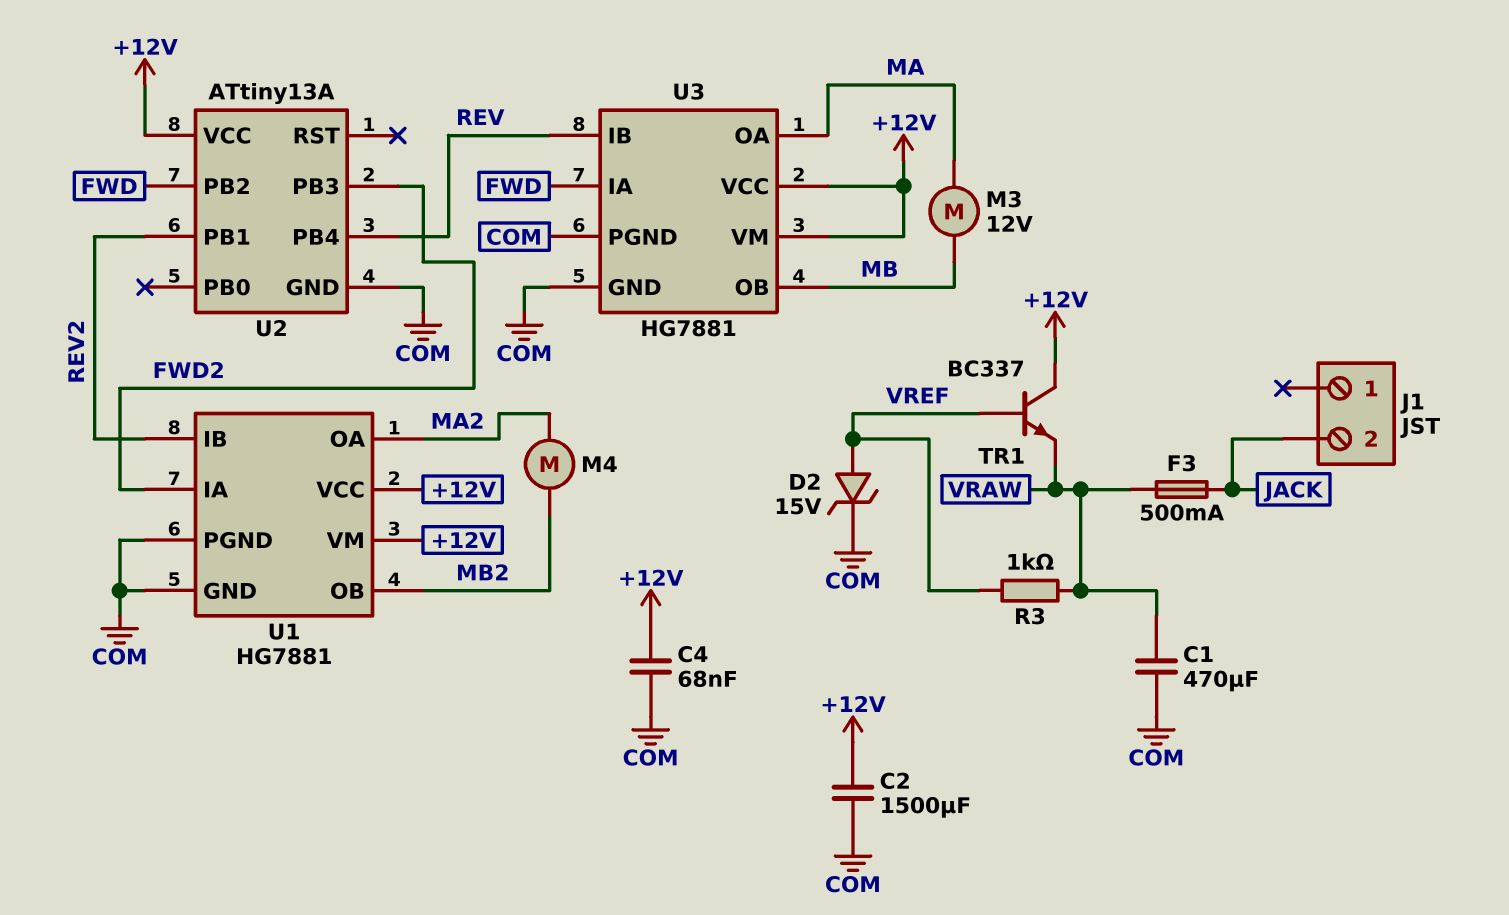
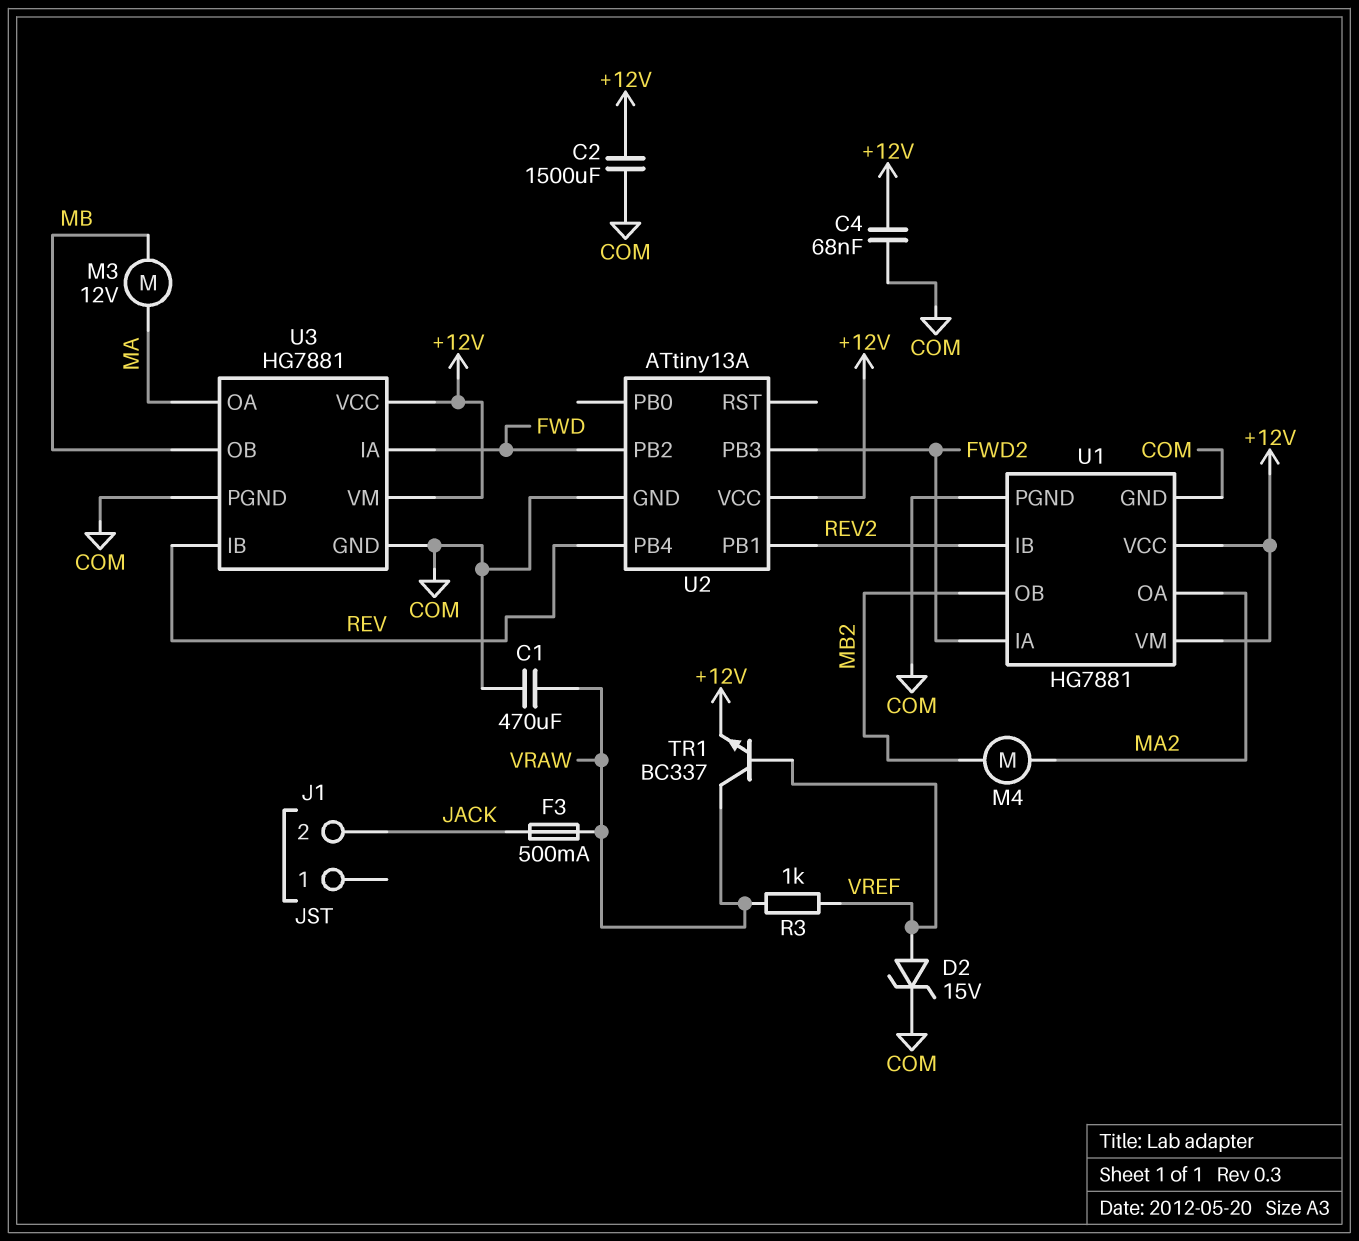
TR1: NPN BC337 (B VREF, C +12V, E VRAW) -> NPN BC337 (B VREF, C VRAW, E +12V)

